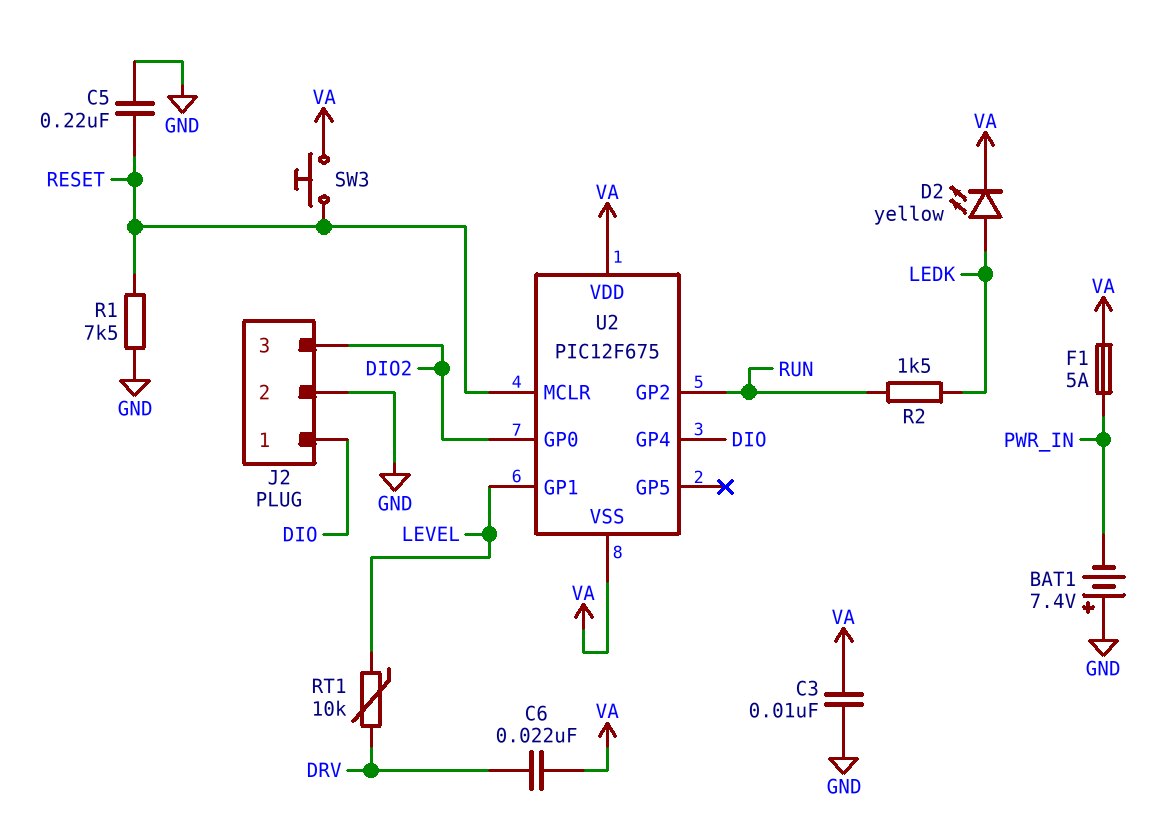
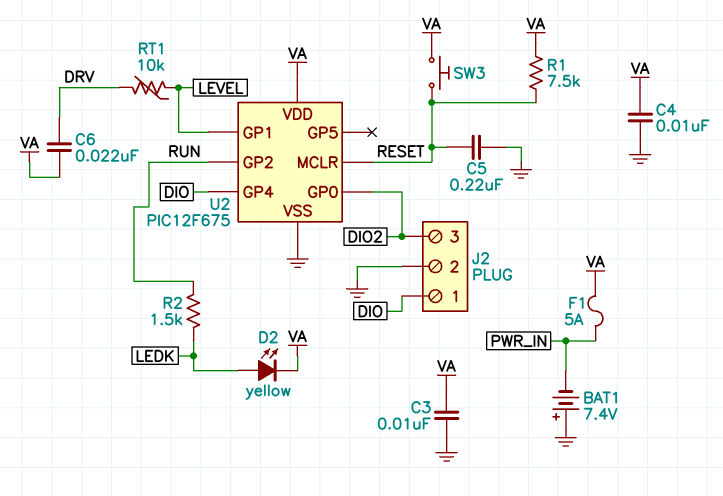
C4: none -> 10nF (GND, VA)
R1: 7.5k (GND, RESET) -> 7.5k (RESET, VA)
U2 pin VSS: VA -> GND

